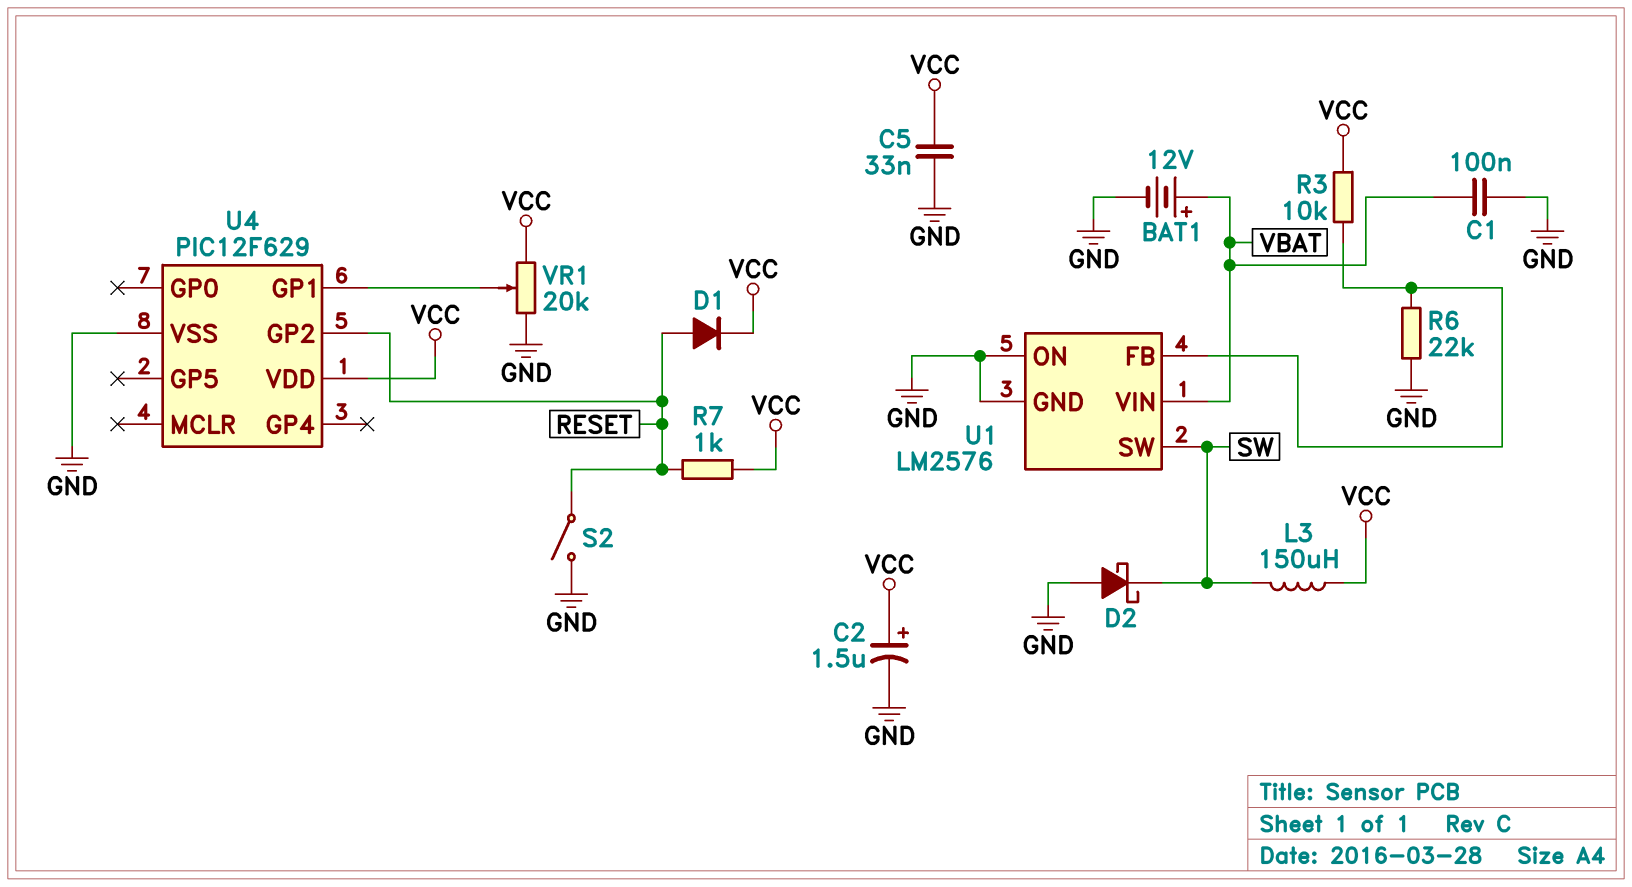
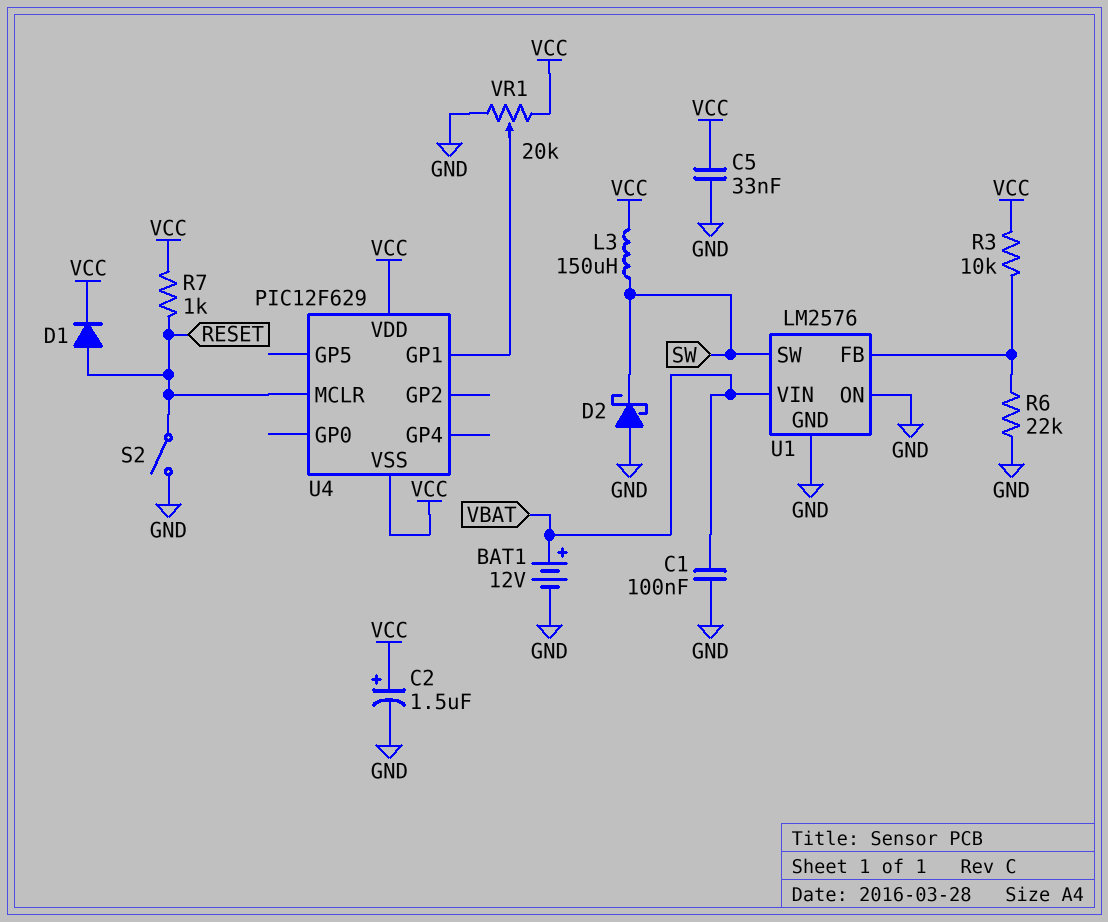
U4 pin GP2: RESET -> none
U4 pin MCLR: none -> RESET
U4 pin VSS: GND -> VCC

